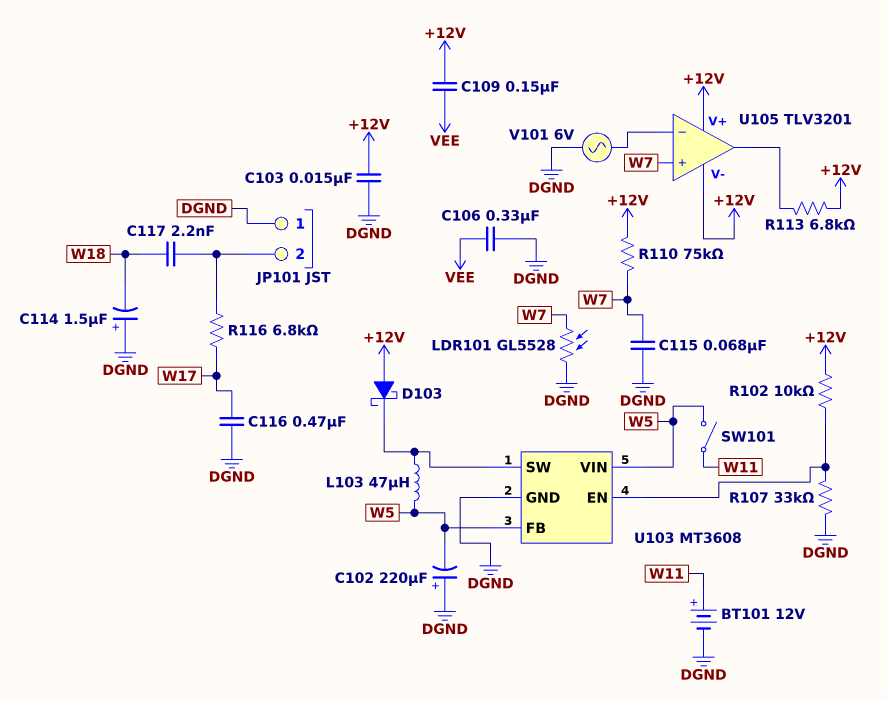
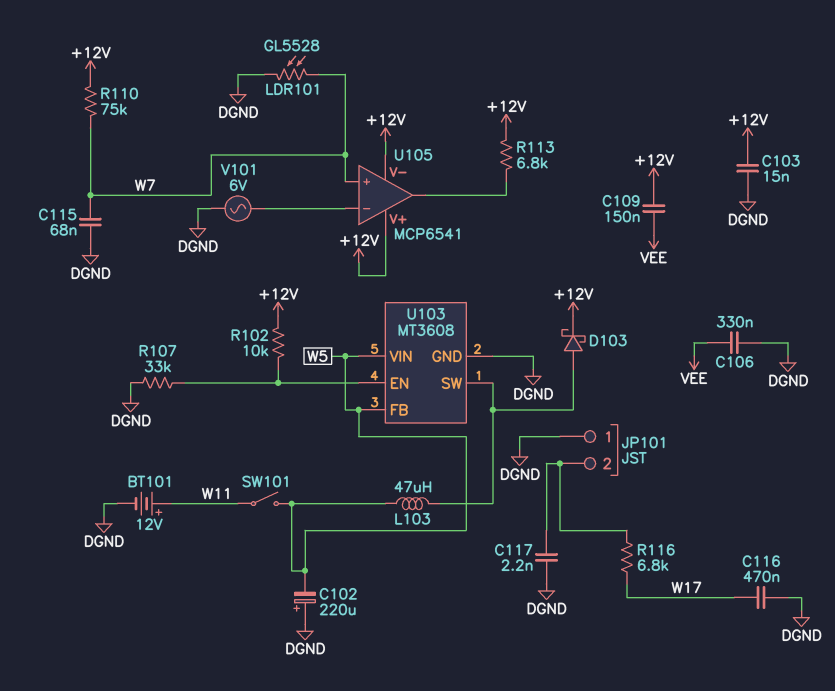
C114: 1.5uF (plus DGND, minus W18) -> none
C117: 2.2nF (JP101/2, W18) -> 2.2nF (DGND, JP101/2)
D103: schottky (A +12V, K U103/SW) -> schottky (A U103/SW, K +12V)
U105: TLV3201 -> MCP6541

